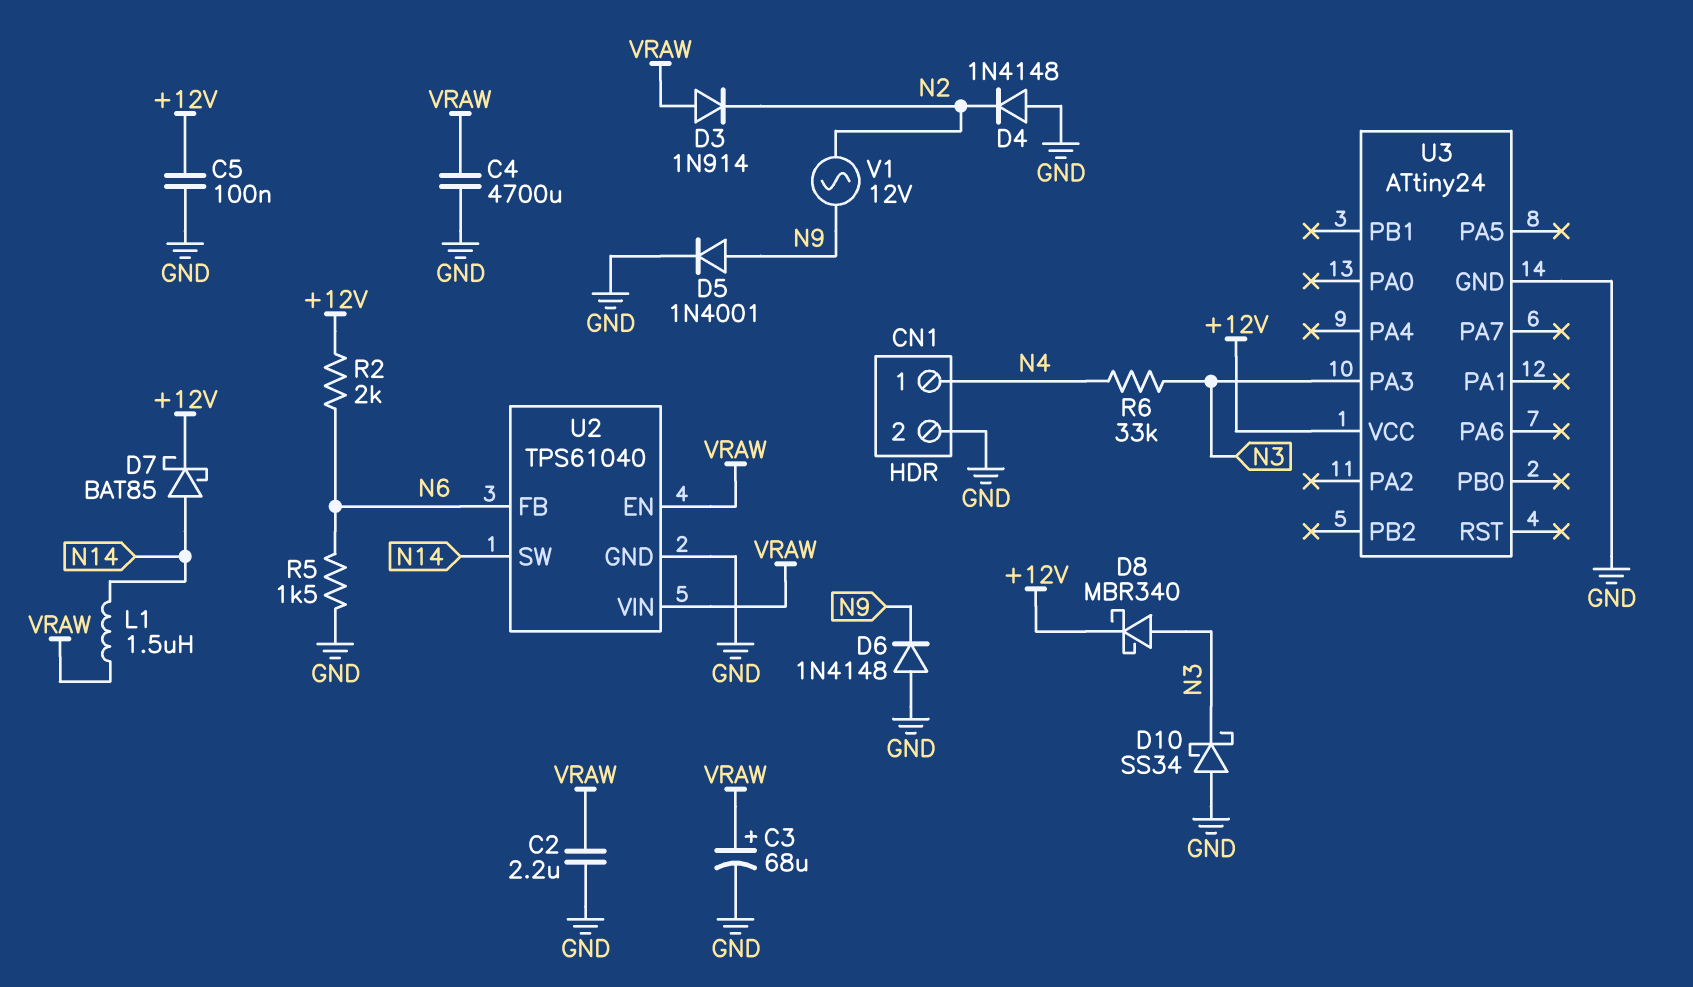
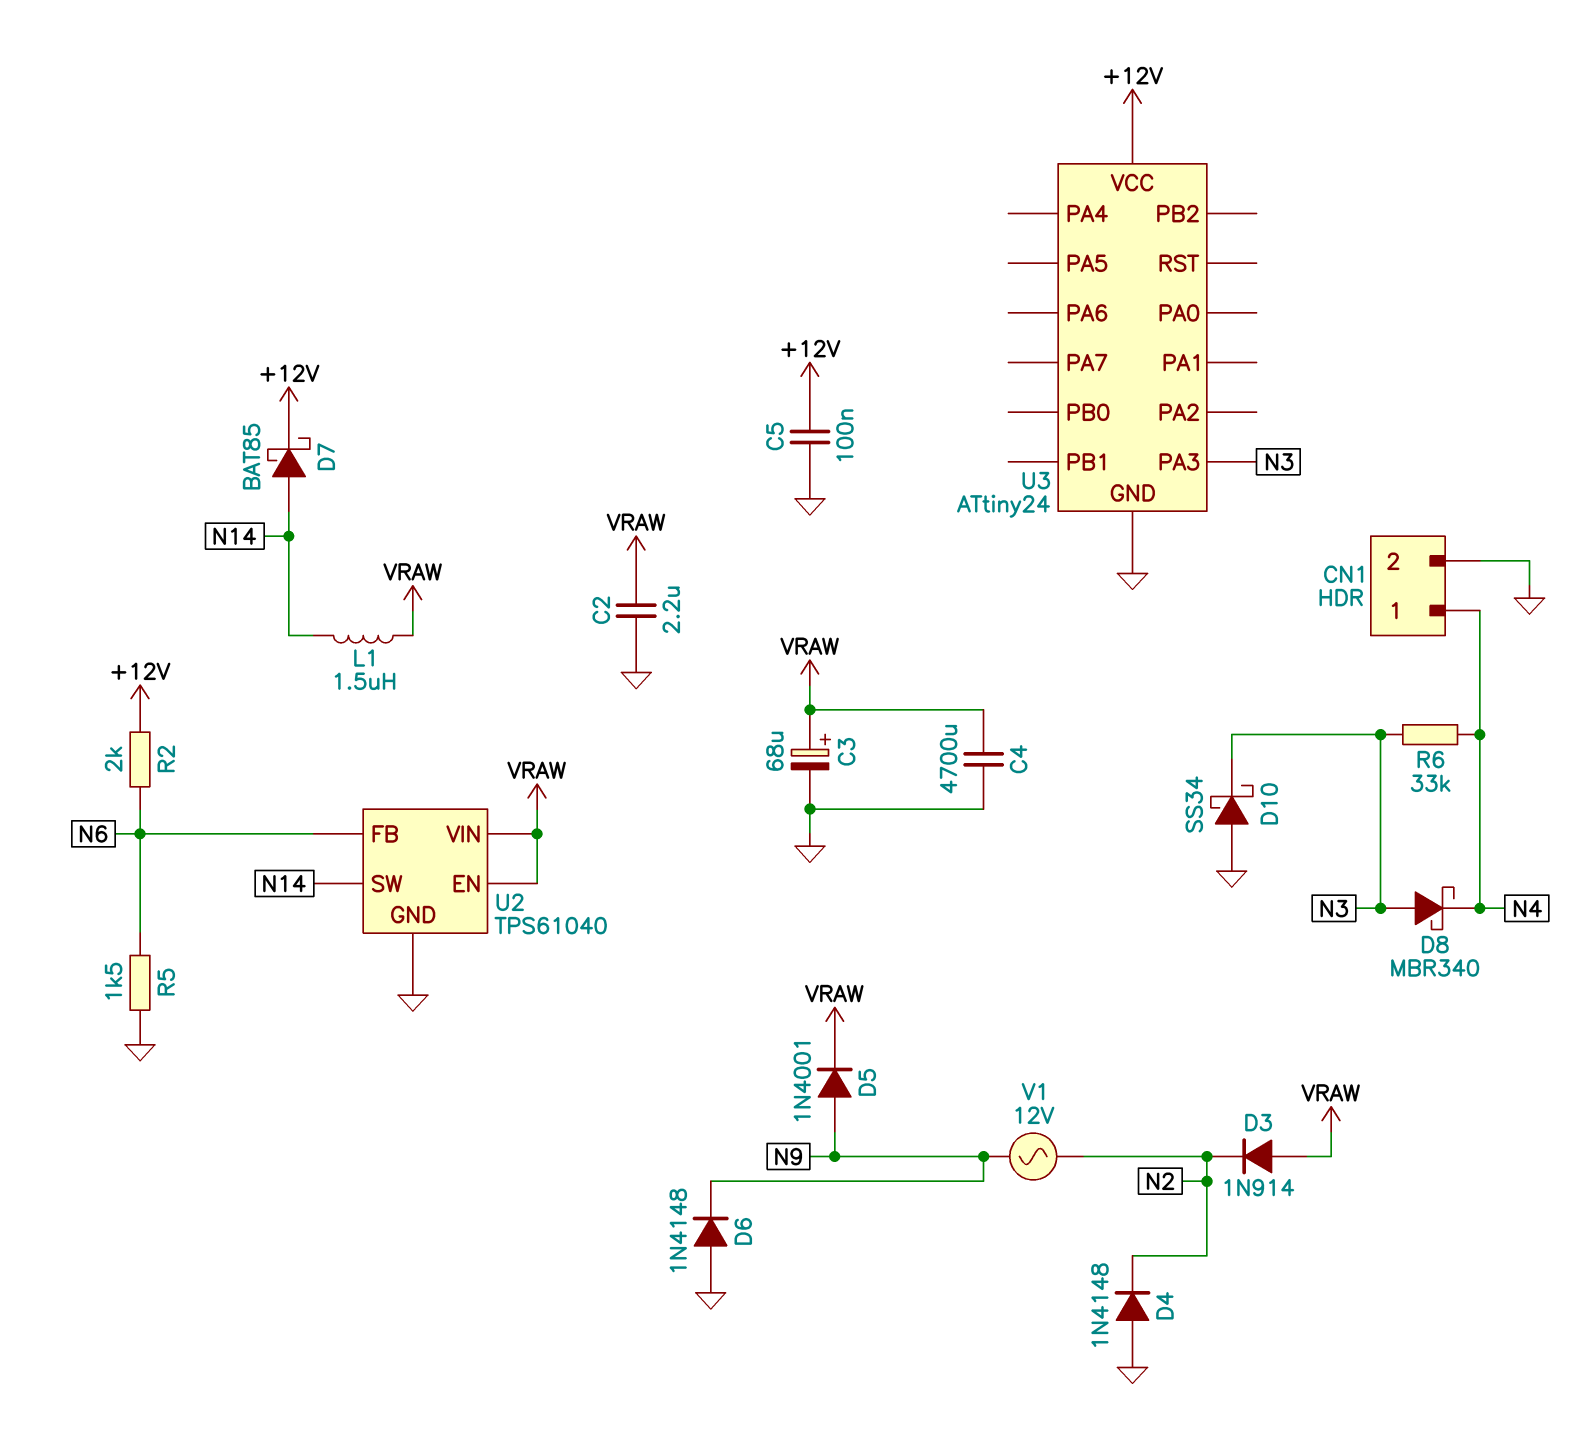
D5: diode 1N4001 (A N9, K GND) -> diode 1N4001 (A N9, K VRAW)
D8: schottky MBR340 (A N3, K +12V) -> schottky MBR340 (A N3, K N4)

